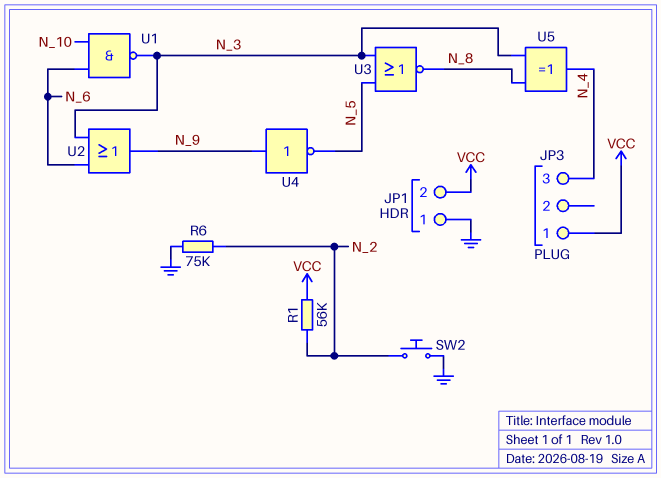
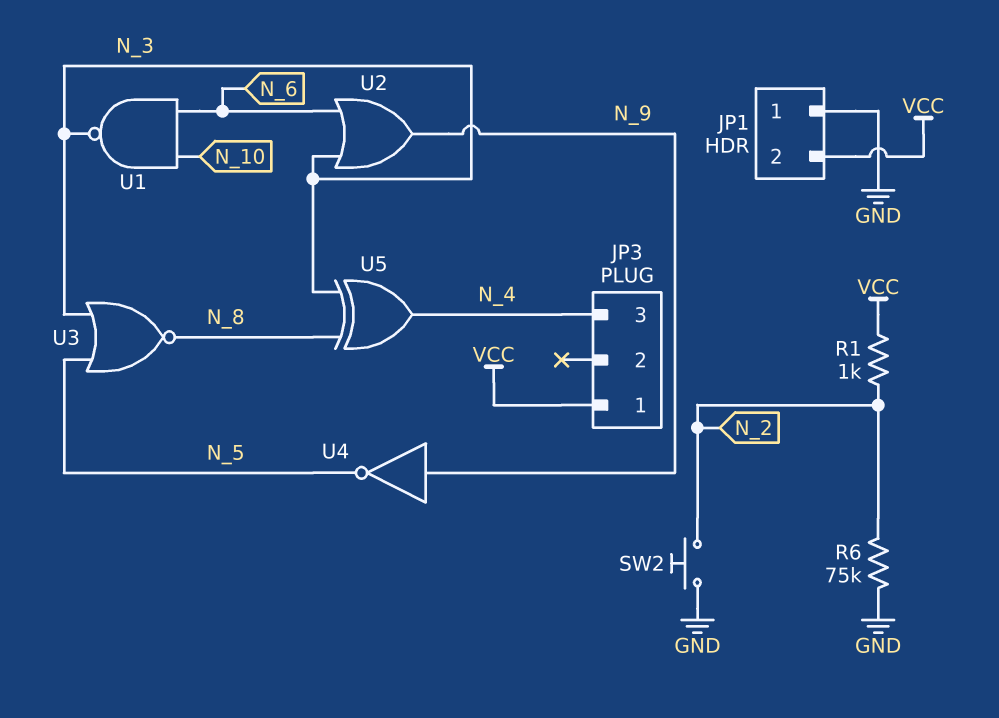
R1: 56k (N_2, VCC) -> 1k (N_2, VCC)

